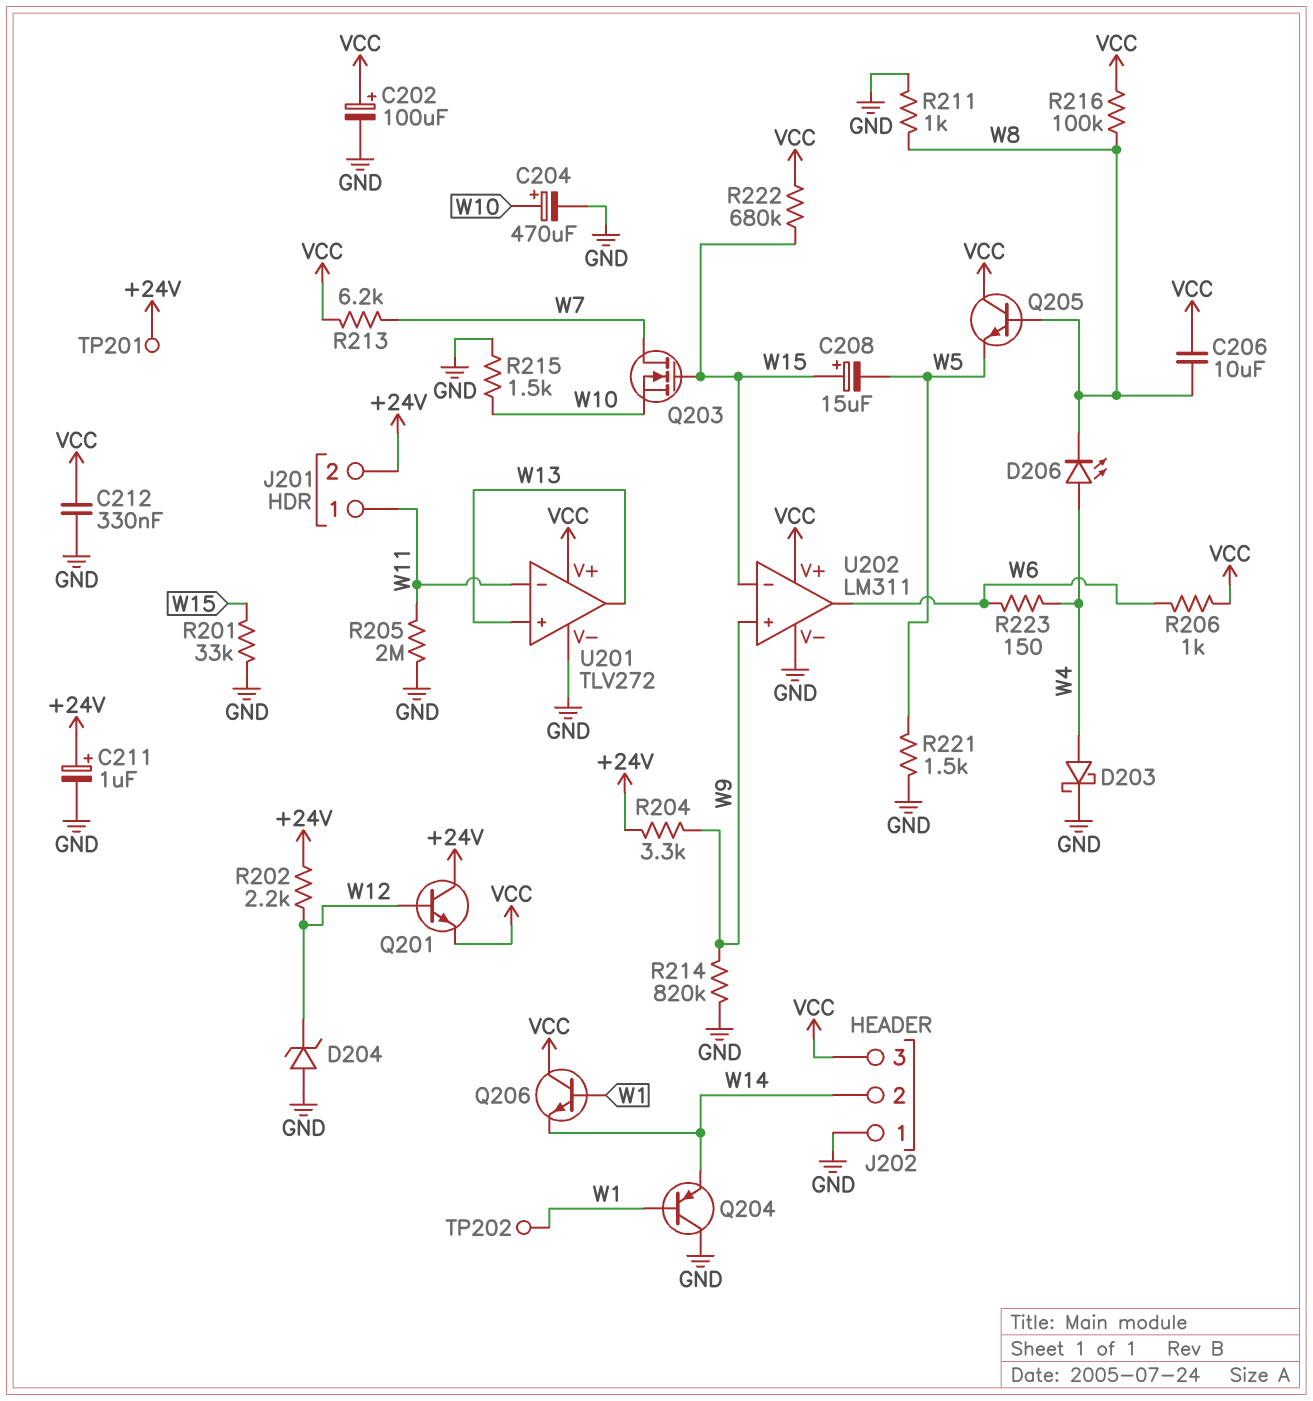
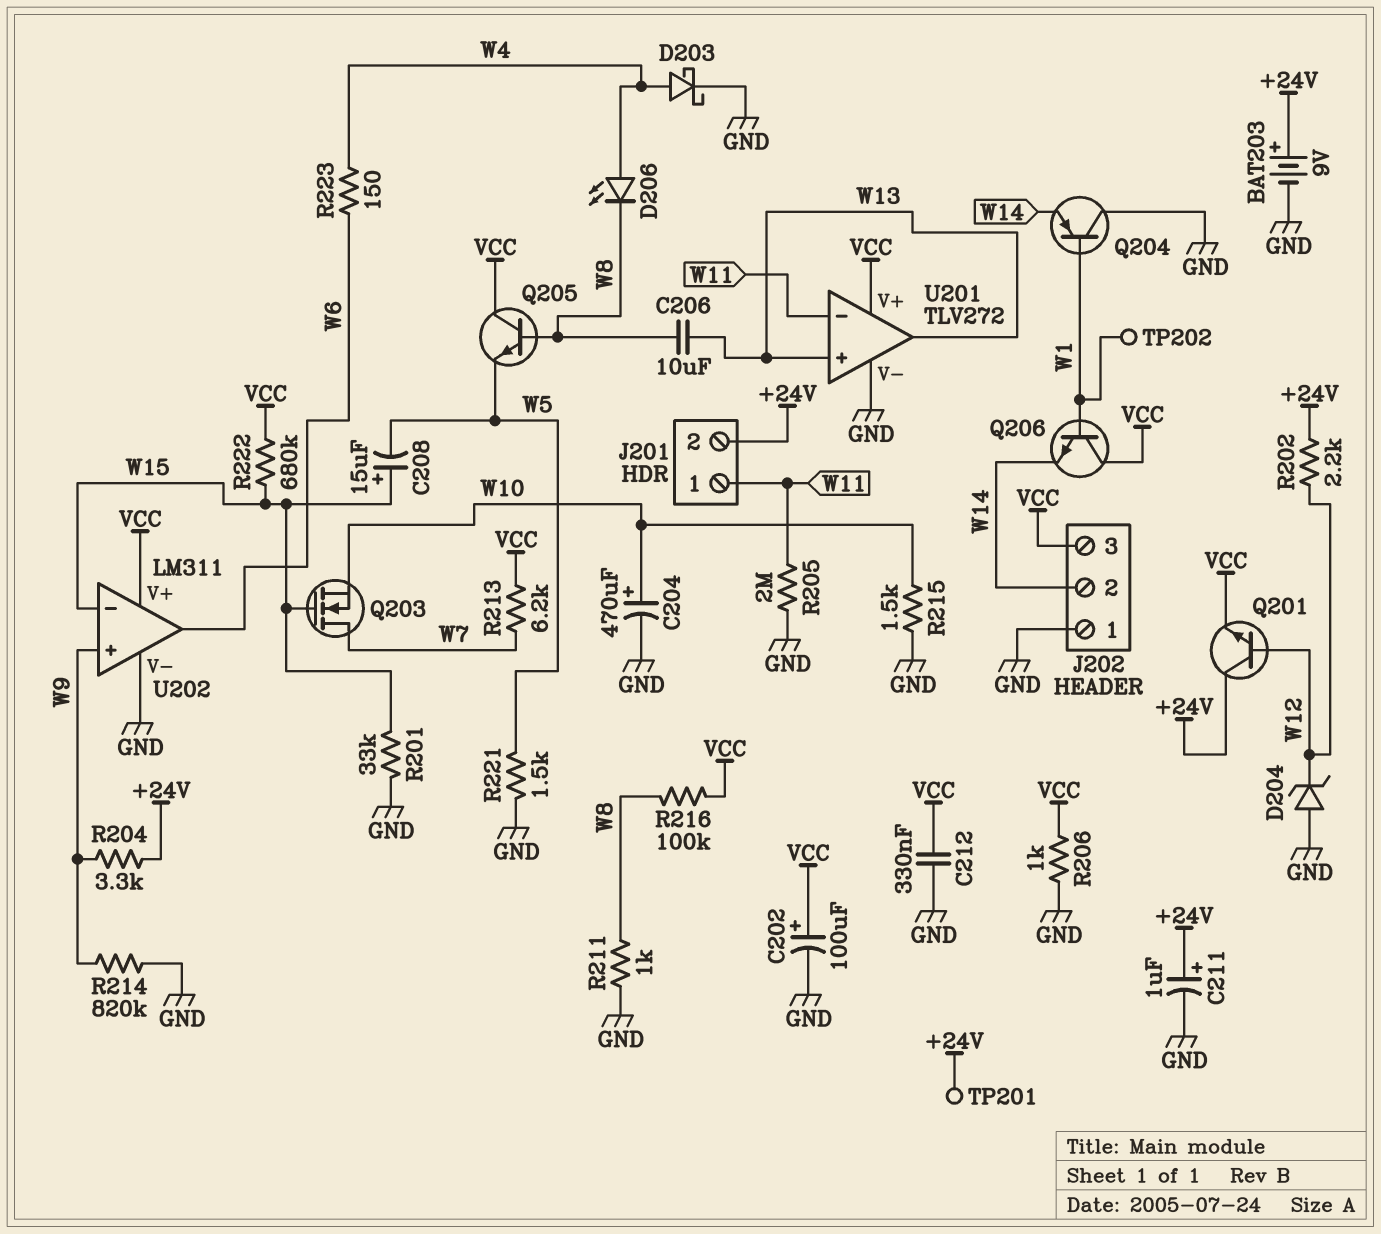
BAT203: none -> 9V (plus +24V, minus GND)
C206: 10uF (VCC, W8) -> 10uF (W8, W13)
R206: 1k (VCC, W6) -> 1k (GND, VCC)

